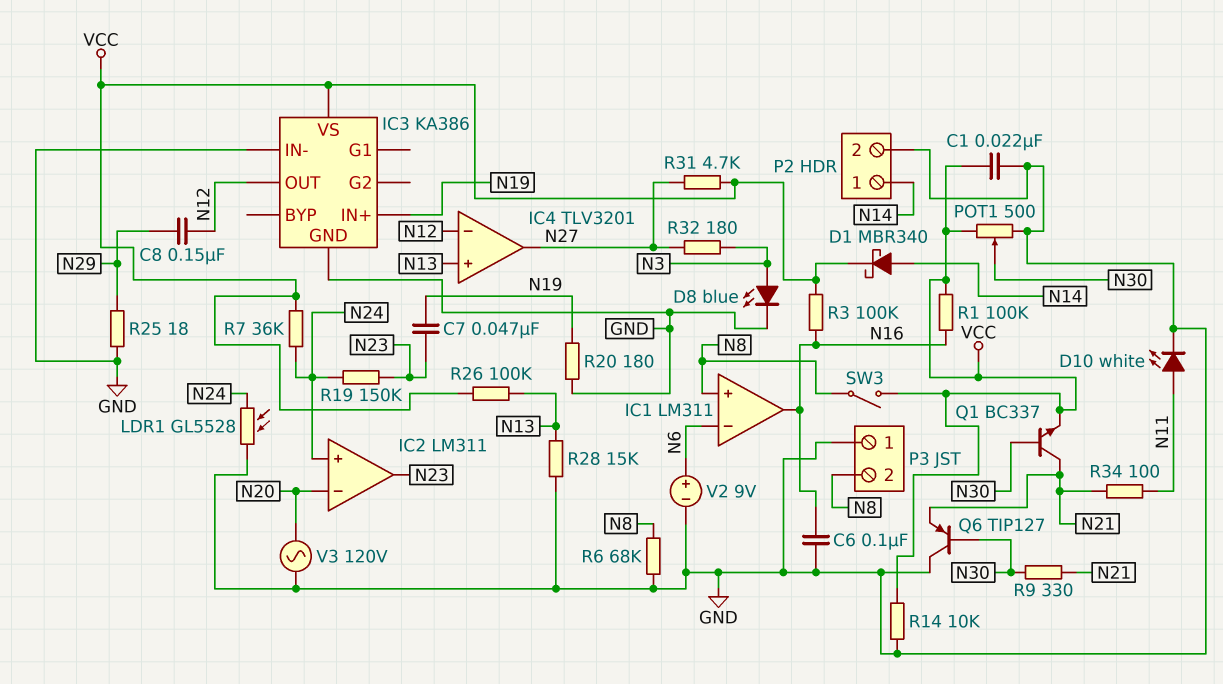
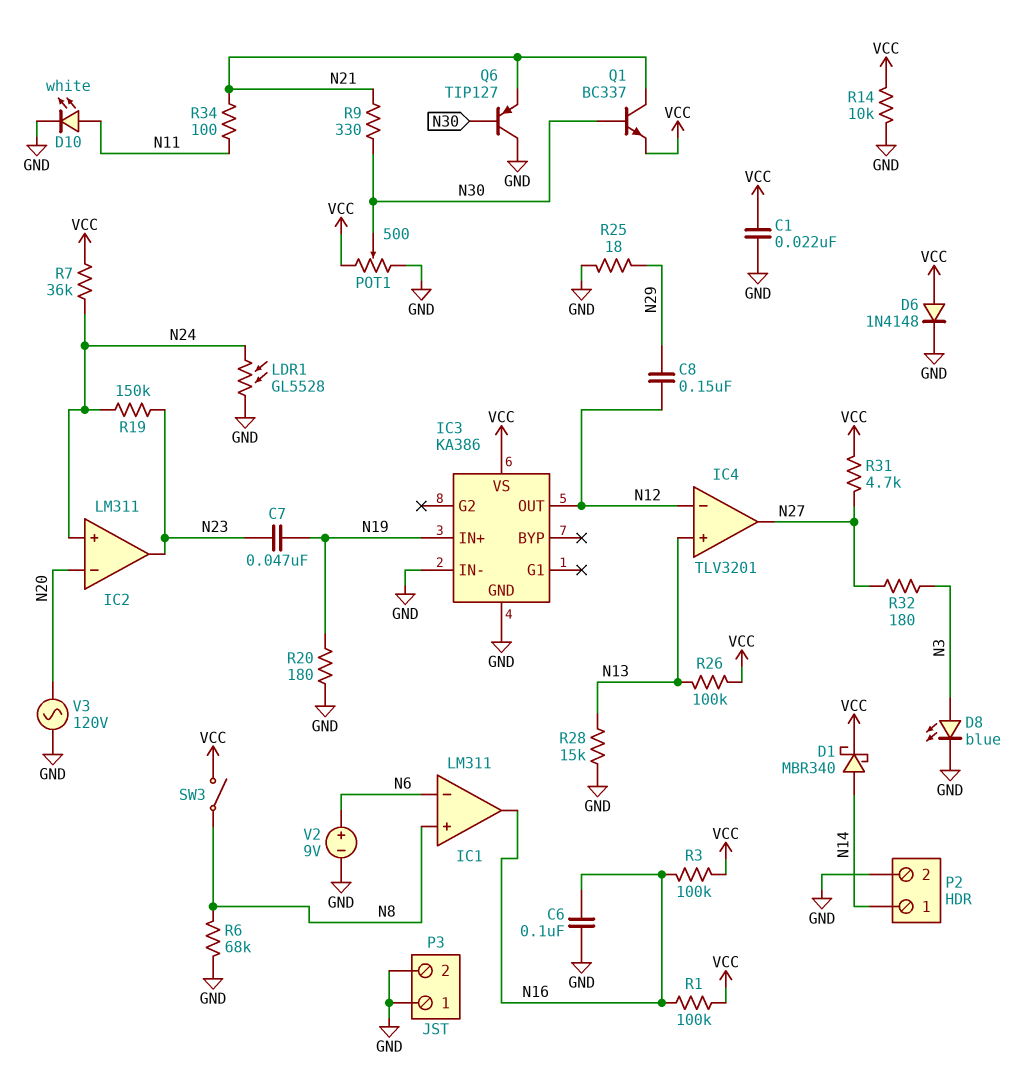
D6: none -> diode 1N4148 (A VCC, K GND)
P3 pin 2: N8 -> GND

